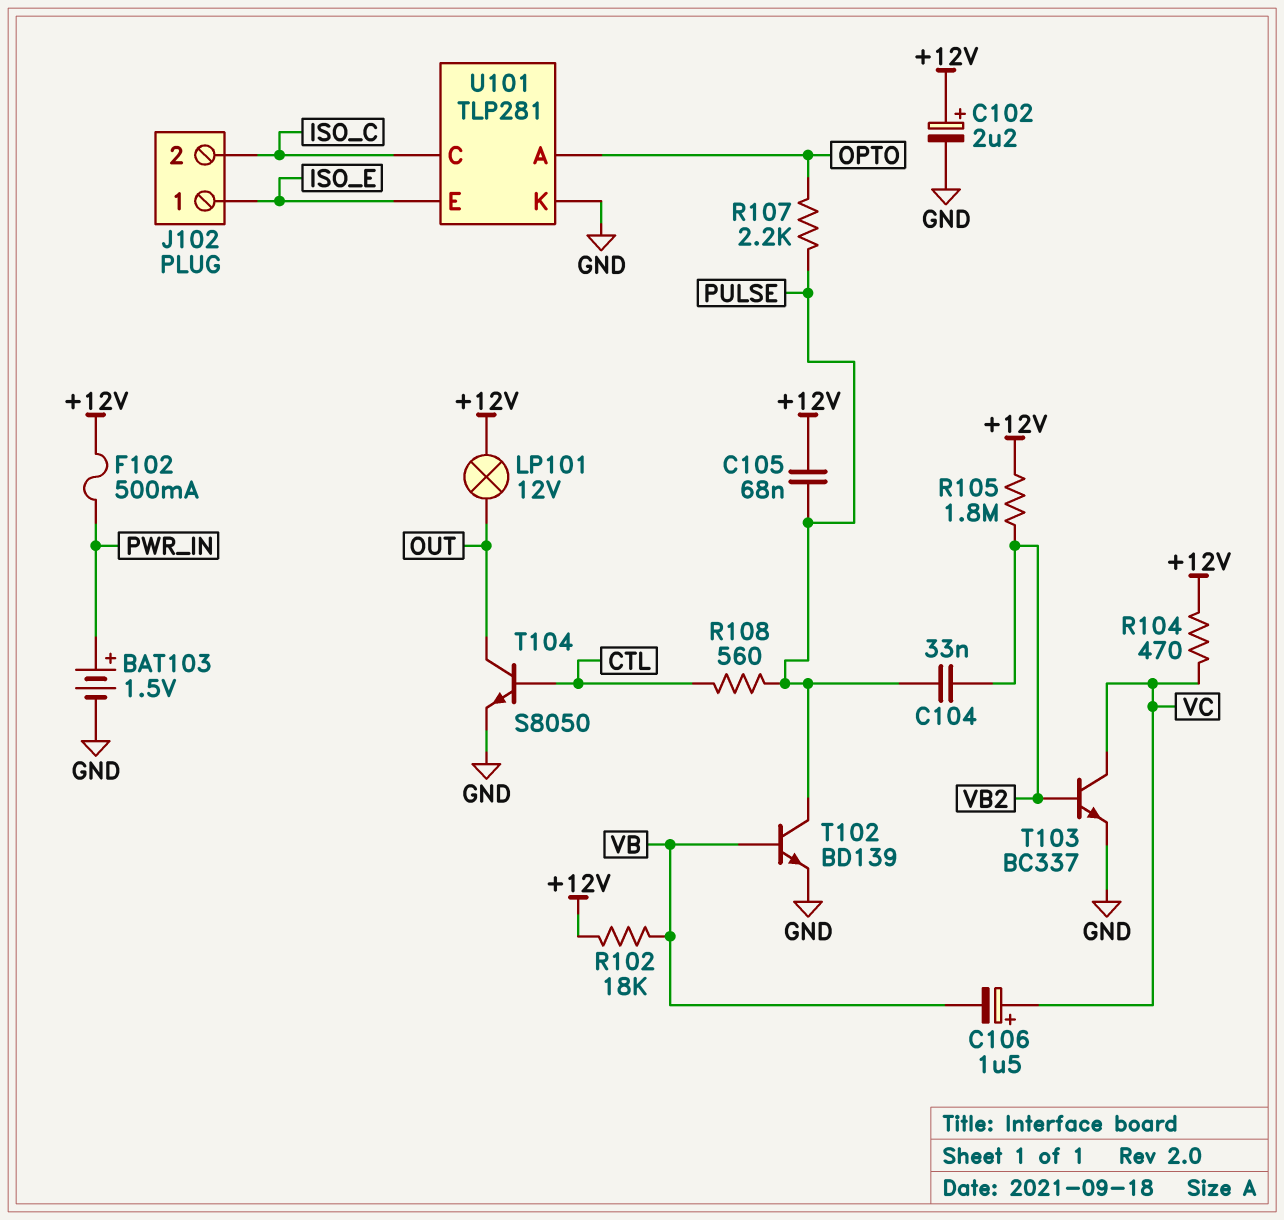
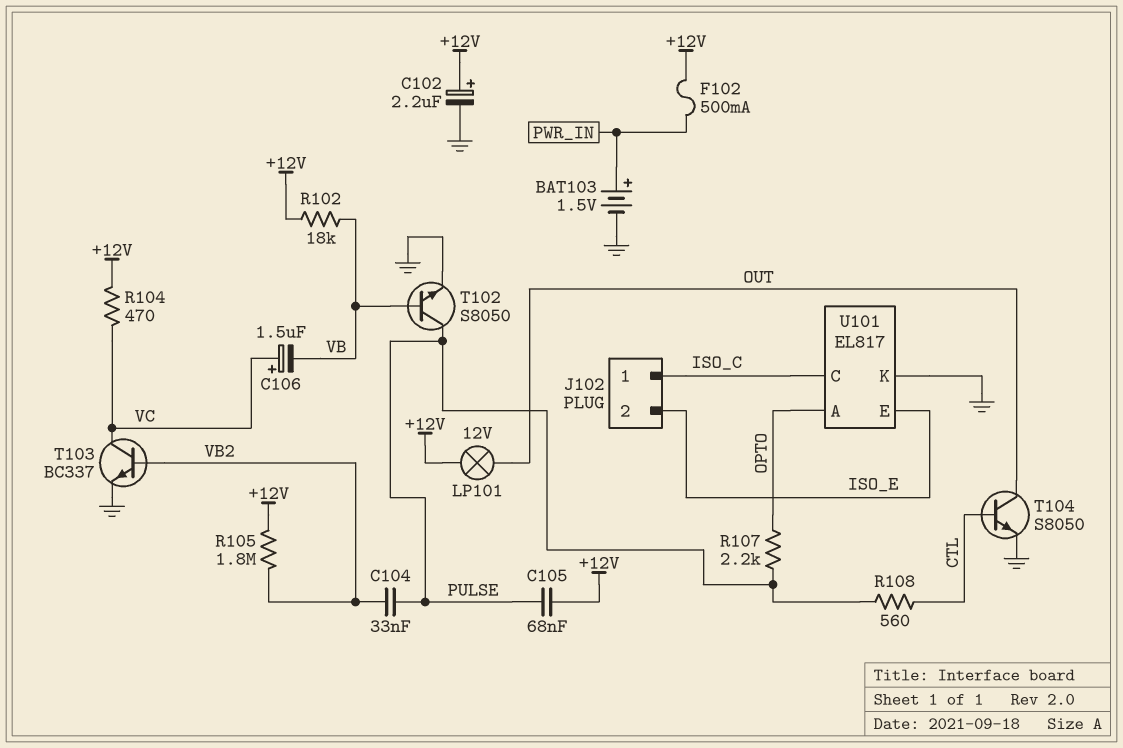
J102 pin 1: ISO_E -> ISO_C
J102 pin 2: ISO_C -> ISO_E
T102: NPN BD139 (B VB, C PULSE, E GND) -> NPN S8050 (B VB, C PULSE, E GND)
U101: TLP281 -> EL817

